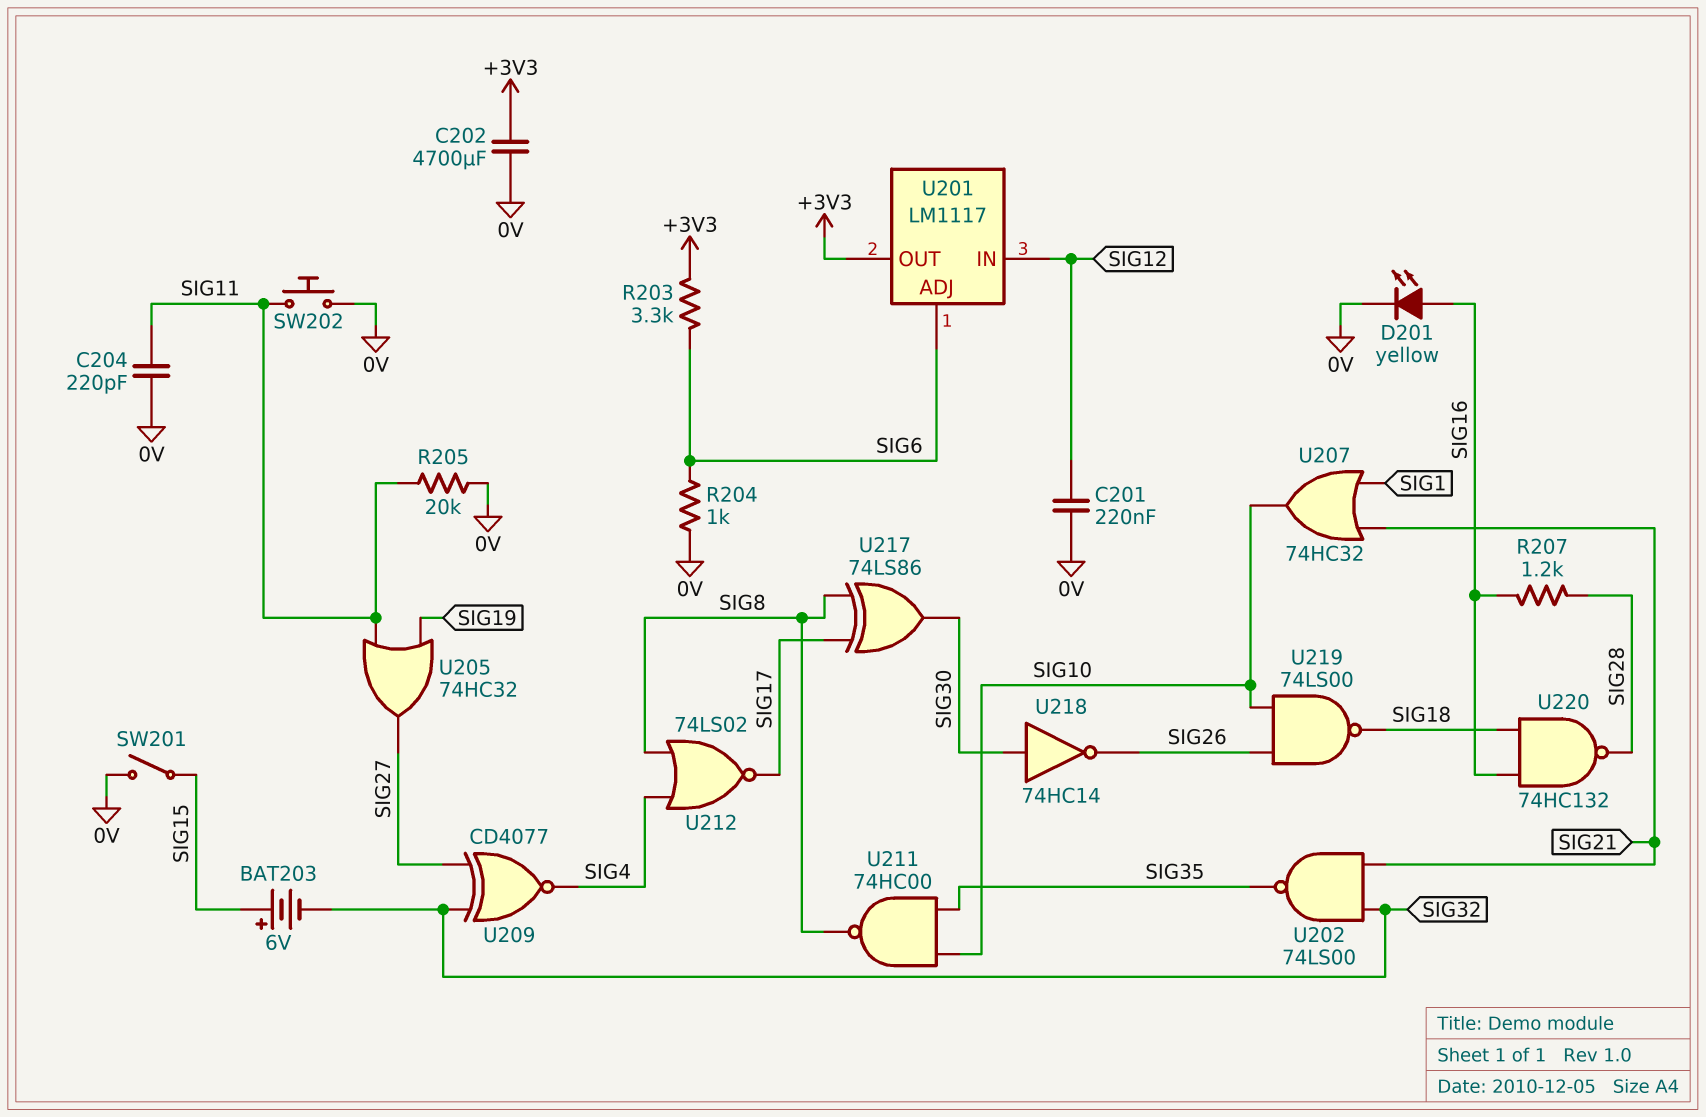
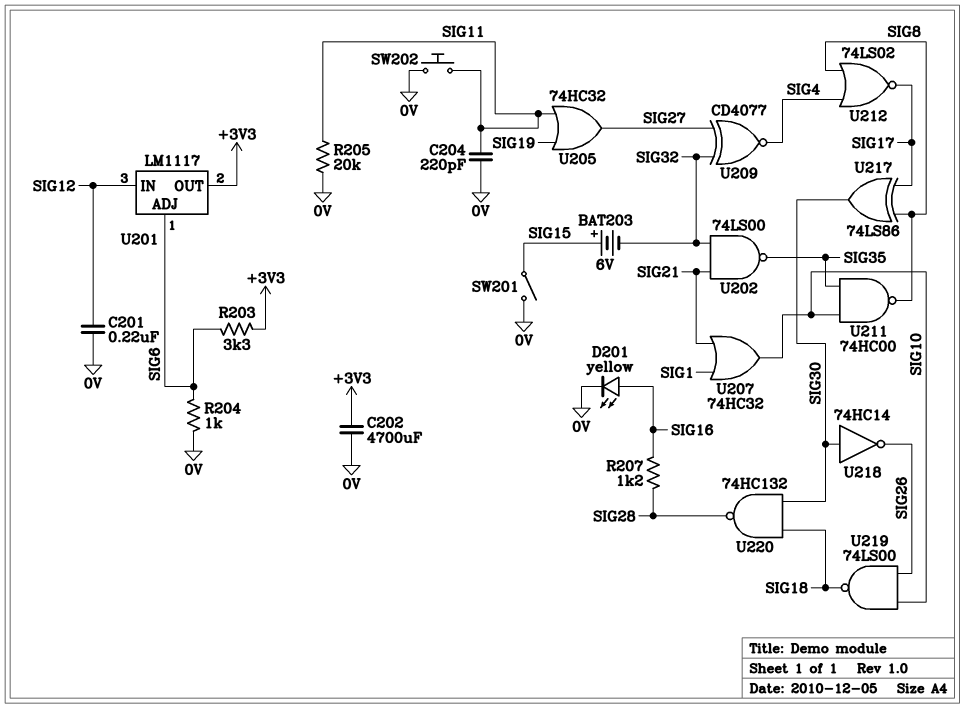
U220: NAND 74HC132 (in SIG16, in SIG18, out SIG28) -> NAND 74HC132 (in SIG18, in SIG30, out SIG28)

